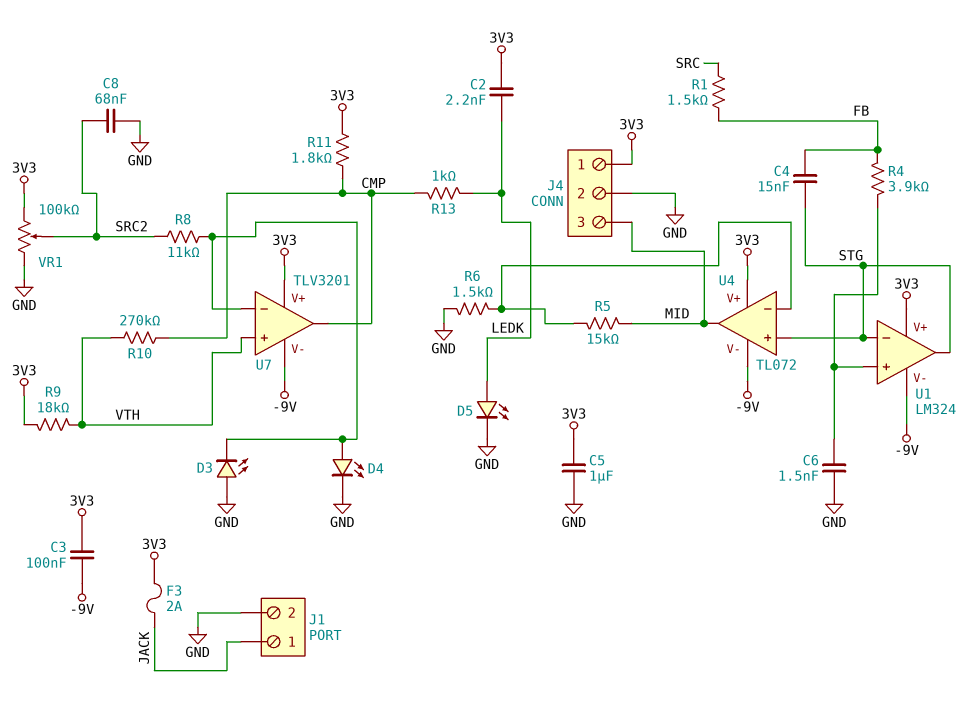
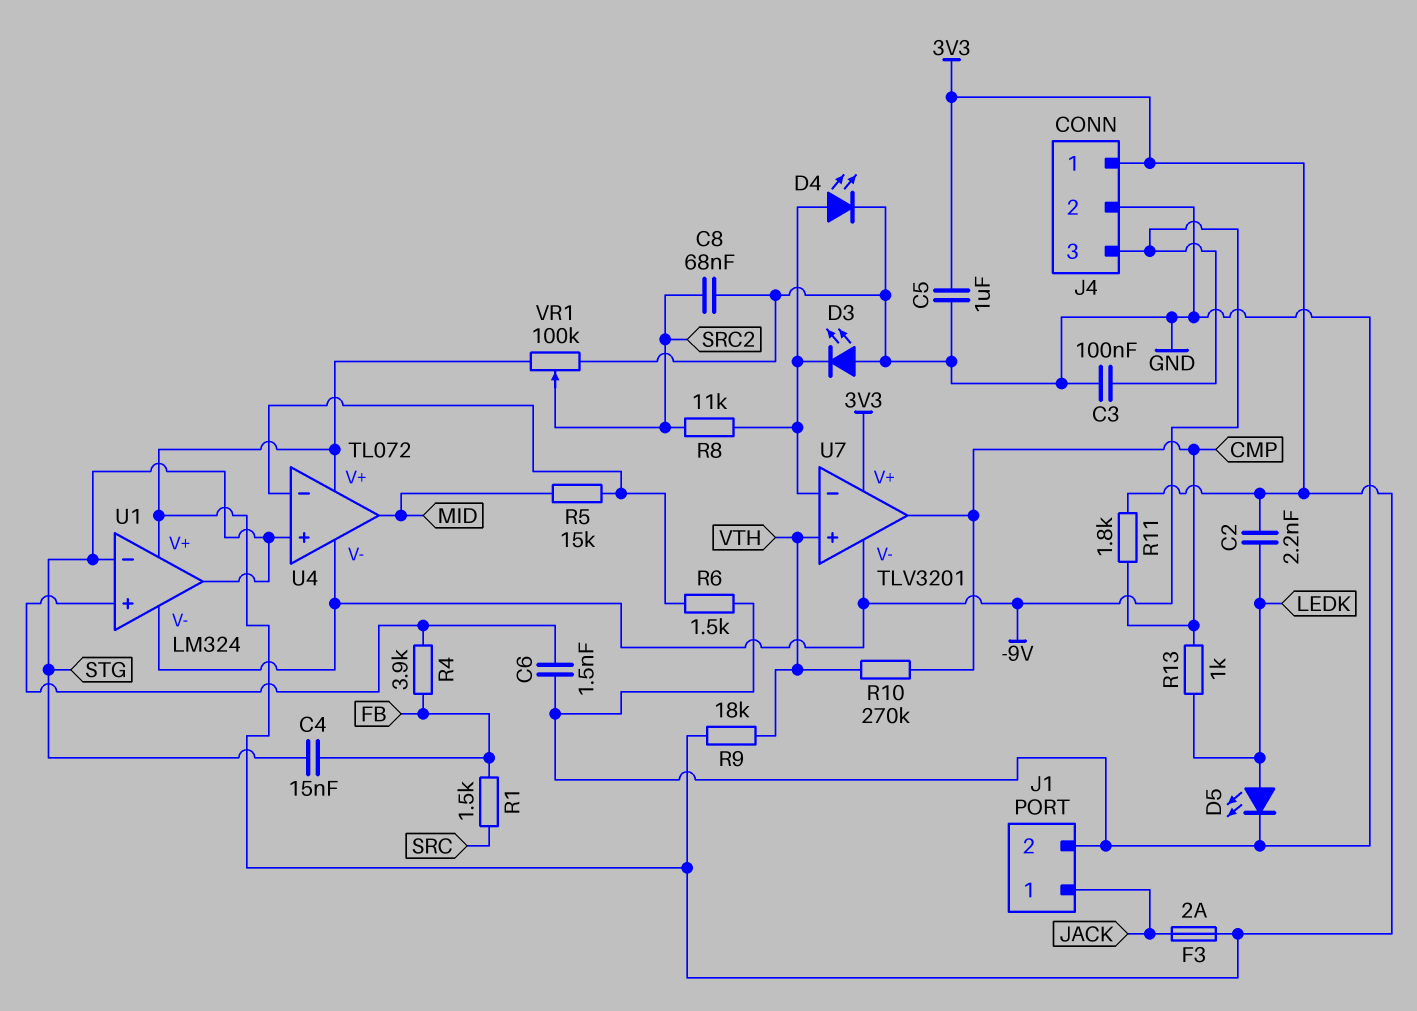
C3: 100nF (-9V, 3V3) -> 100nF (-9V, GND)
J4 pin 3: MID -> -9V

